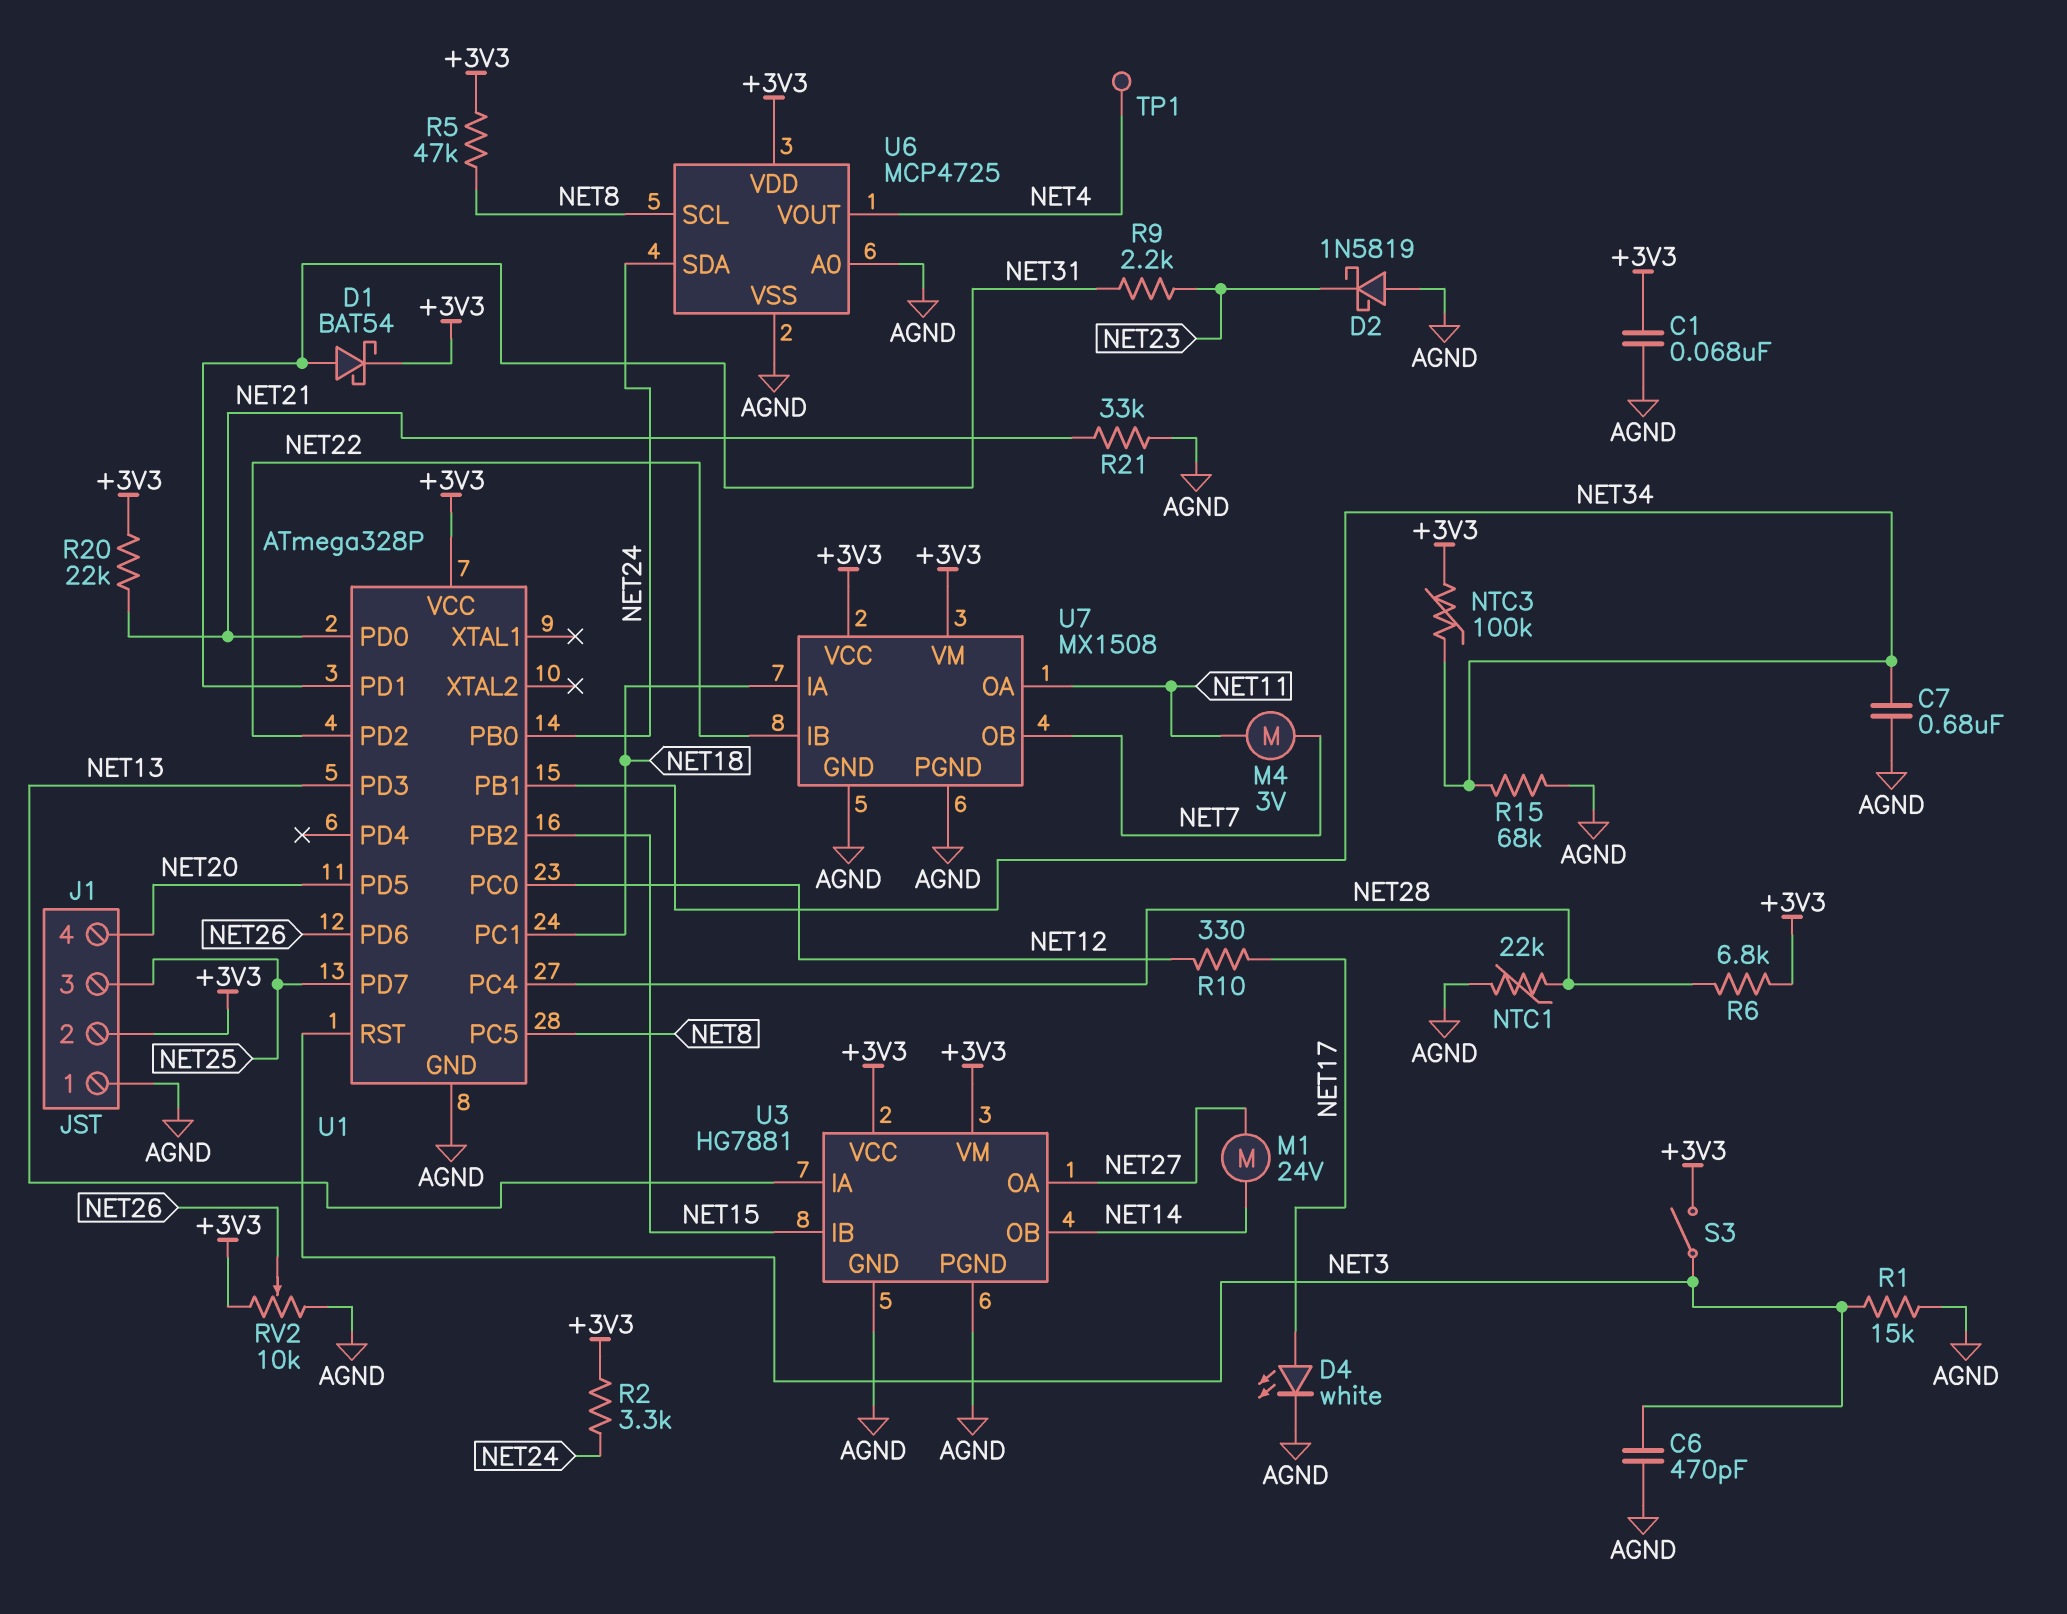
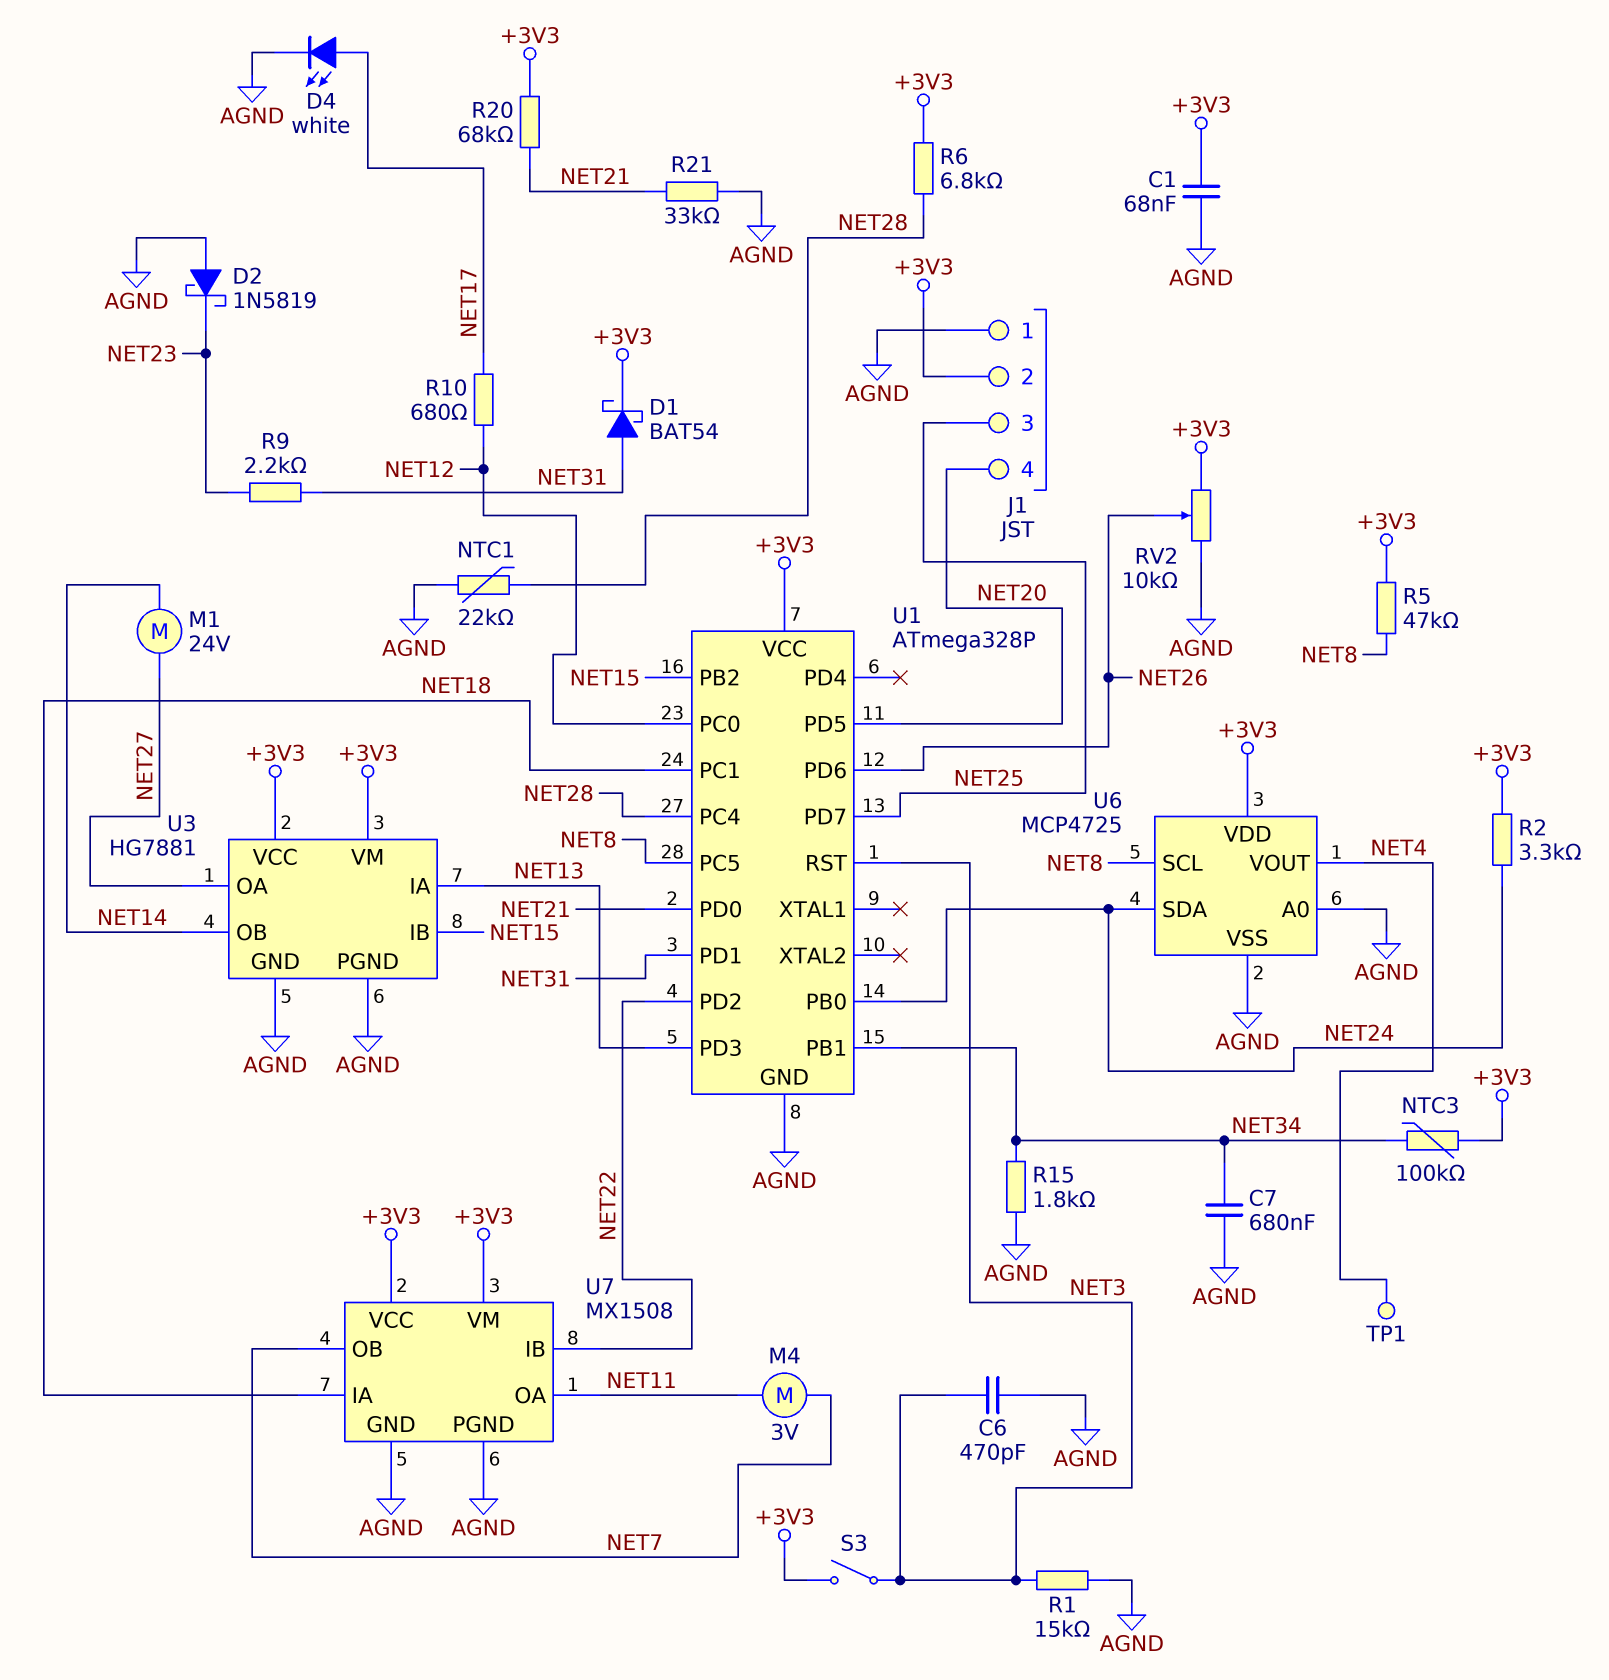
R10: 330 (NET12, NET17) -> 680 (NET12, NET17)
R15: 68k (AGND, NET34) -> 1.8k (AGND, NET34)
R20: 22k (+3V3, NET21) -> 68k (+3V3, NET21)

